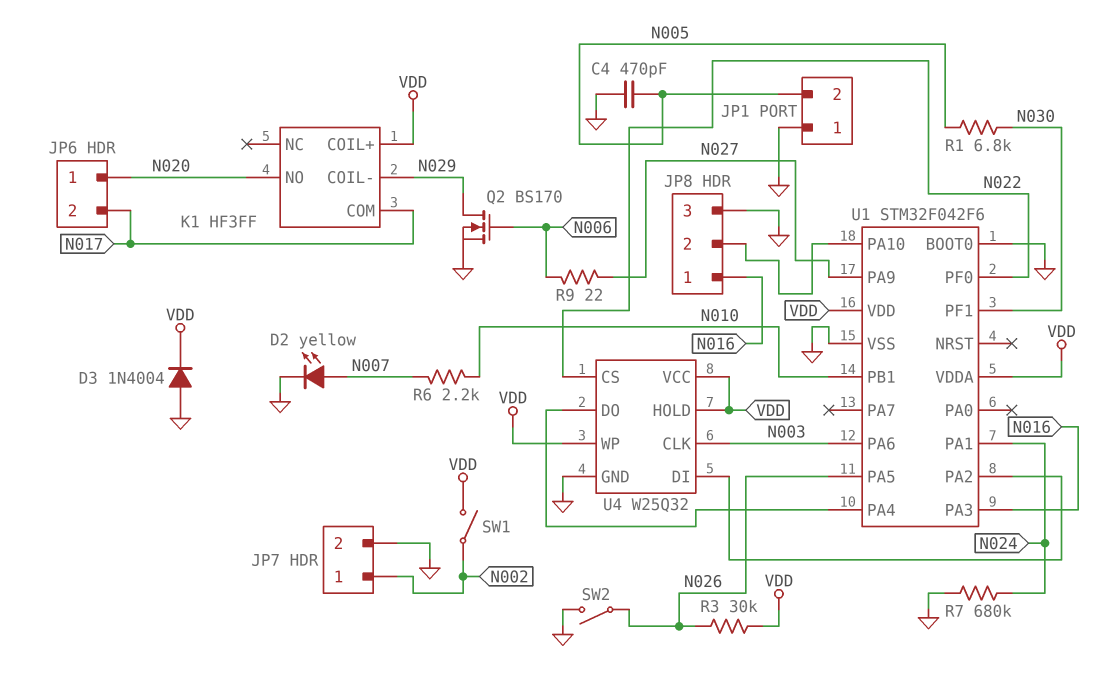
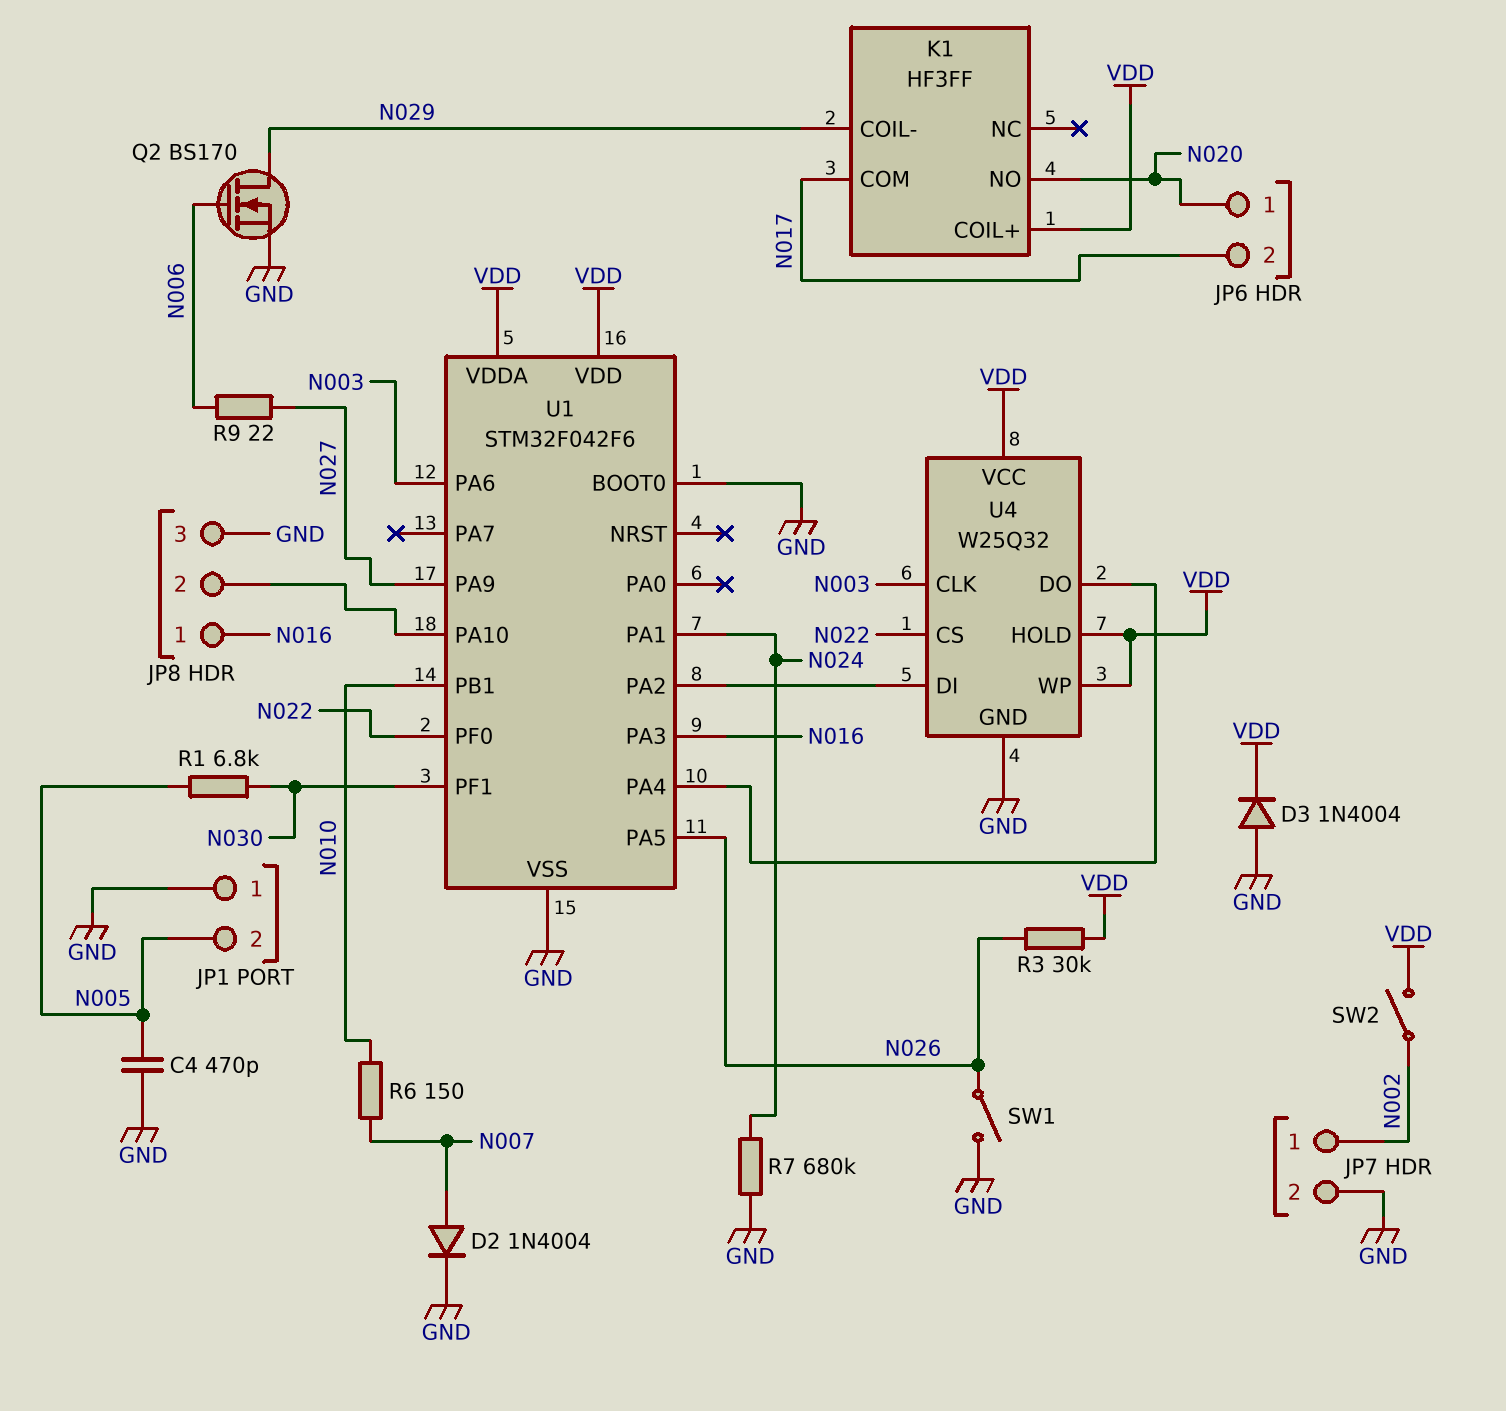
D2: LED yellow (A N007, K GND) -> diode 1N4004 (A N007, K GND)
R6: 2.2k (N007, N010) -> 150 (N007, N010)
SW1: switch (N002, VDD) -> switch (GND, N026)
SW2: switch (GND, N026) -> switch (N002, VDD)

